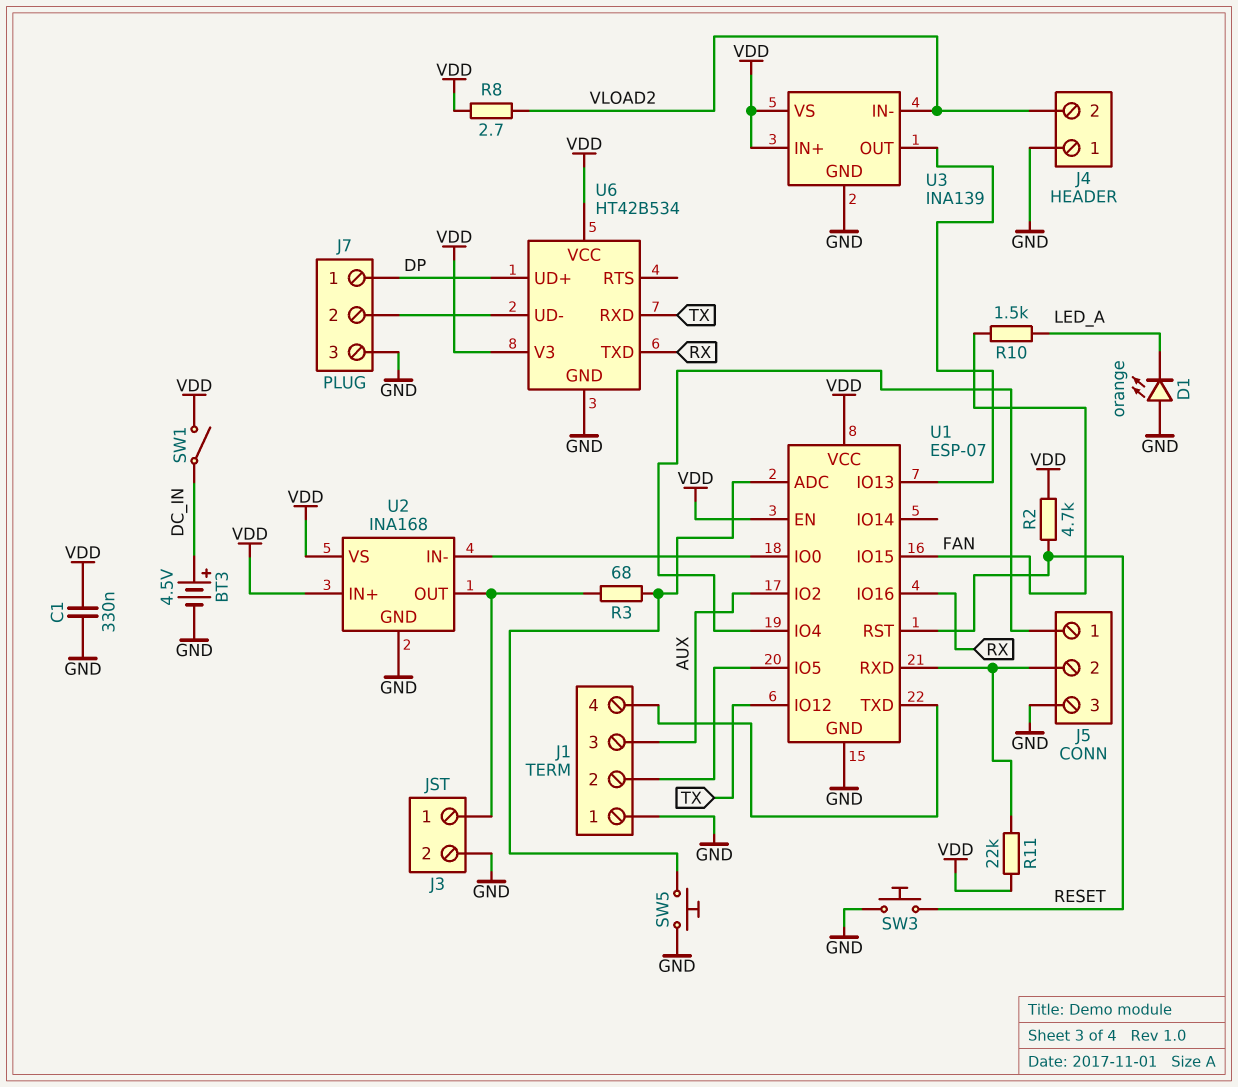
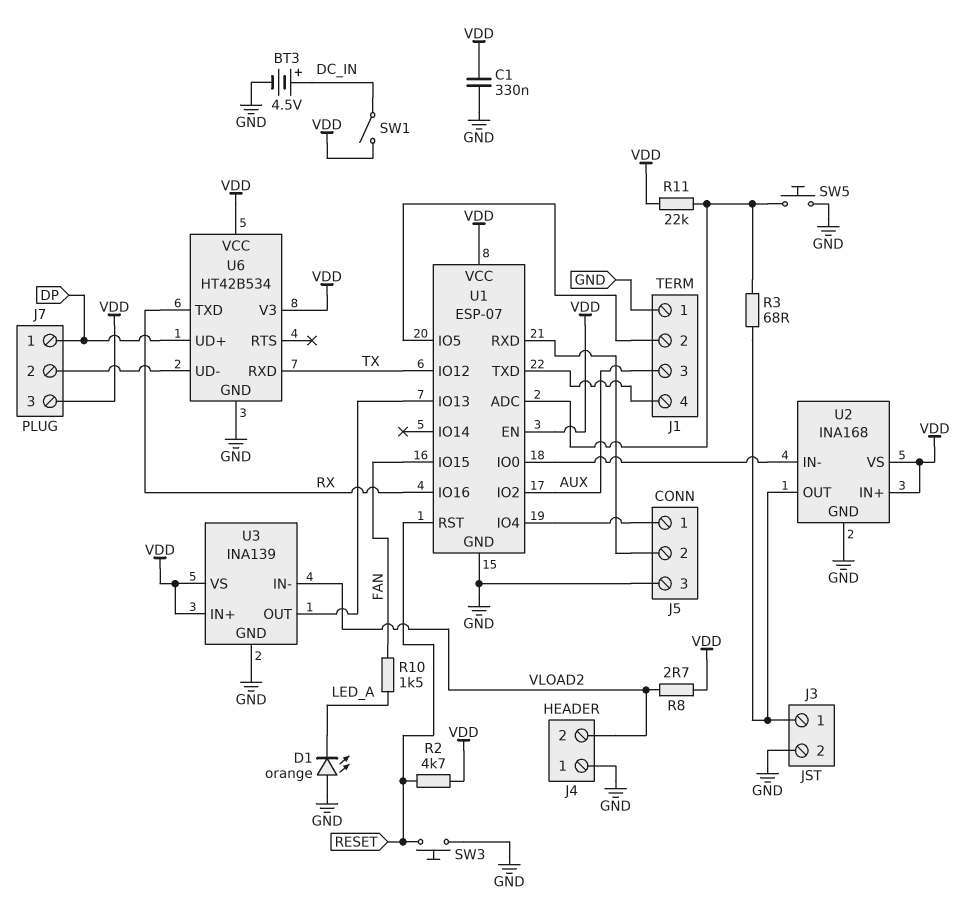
J7 pin 3: GND -> VDD
R11: 22k (J5/2, VDD) -> 22k (U1/ADC, VDD)

